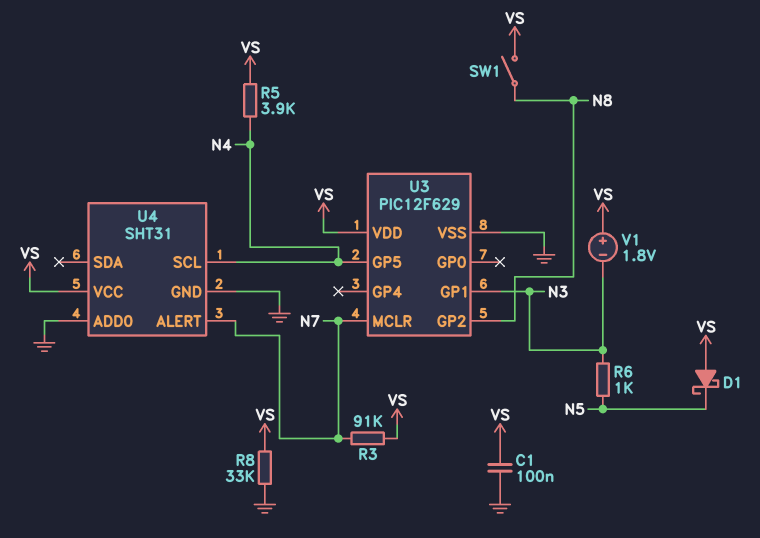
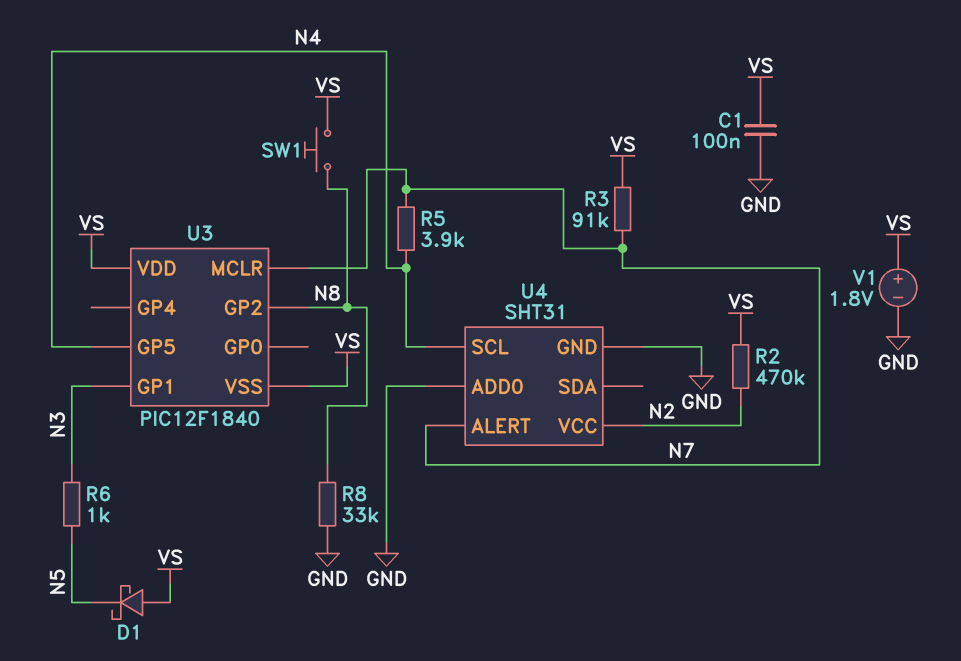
R2: none -> 470k (N2, VS)
R5: 3.9k (N4, VS) -> 3.9k (N4, N7)
R8: 33k (GND, VS) -> 33k (GND, N8)
SW1: switch (N8, VS) -> button (N8, VS)
U3: PIC12F629 -> PIC12F1840
U3 pin VSS: GND -> VS
U4 pin VCC: VS -> N2
V1: 1.8V (plus VS, minus N3) -> 1.8V (plus VS, minus GND)

